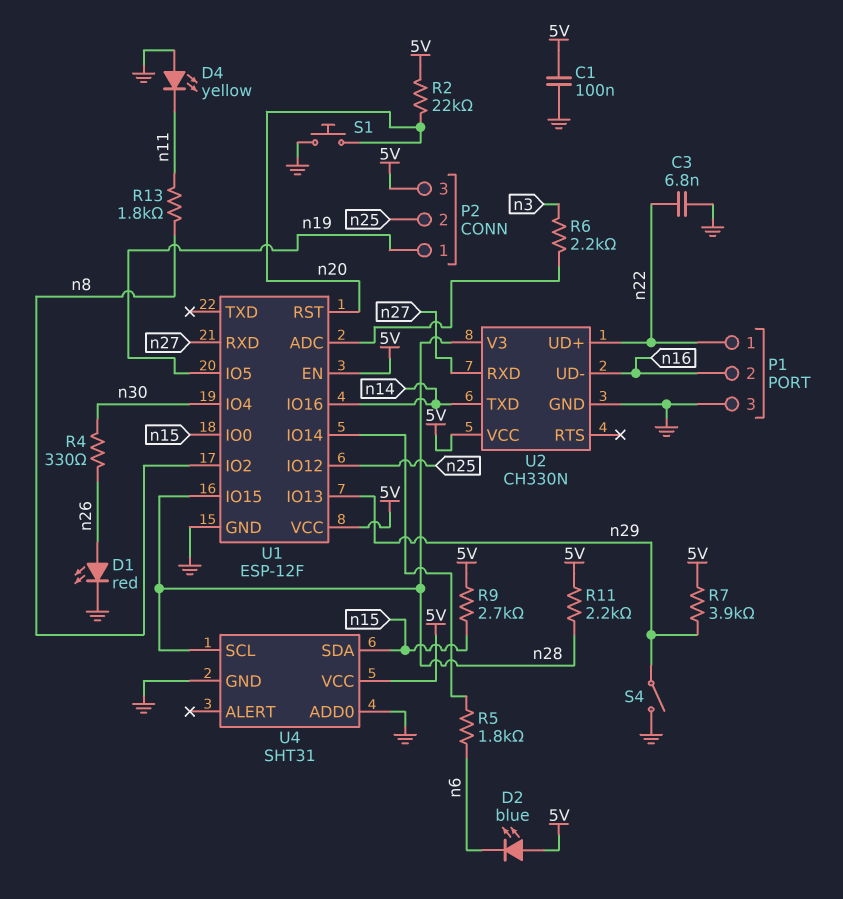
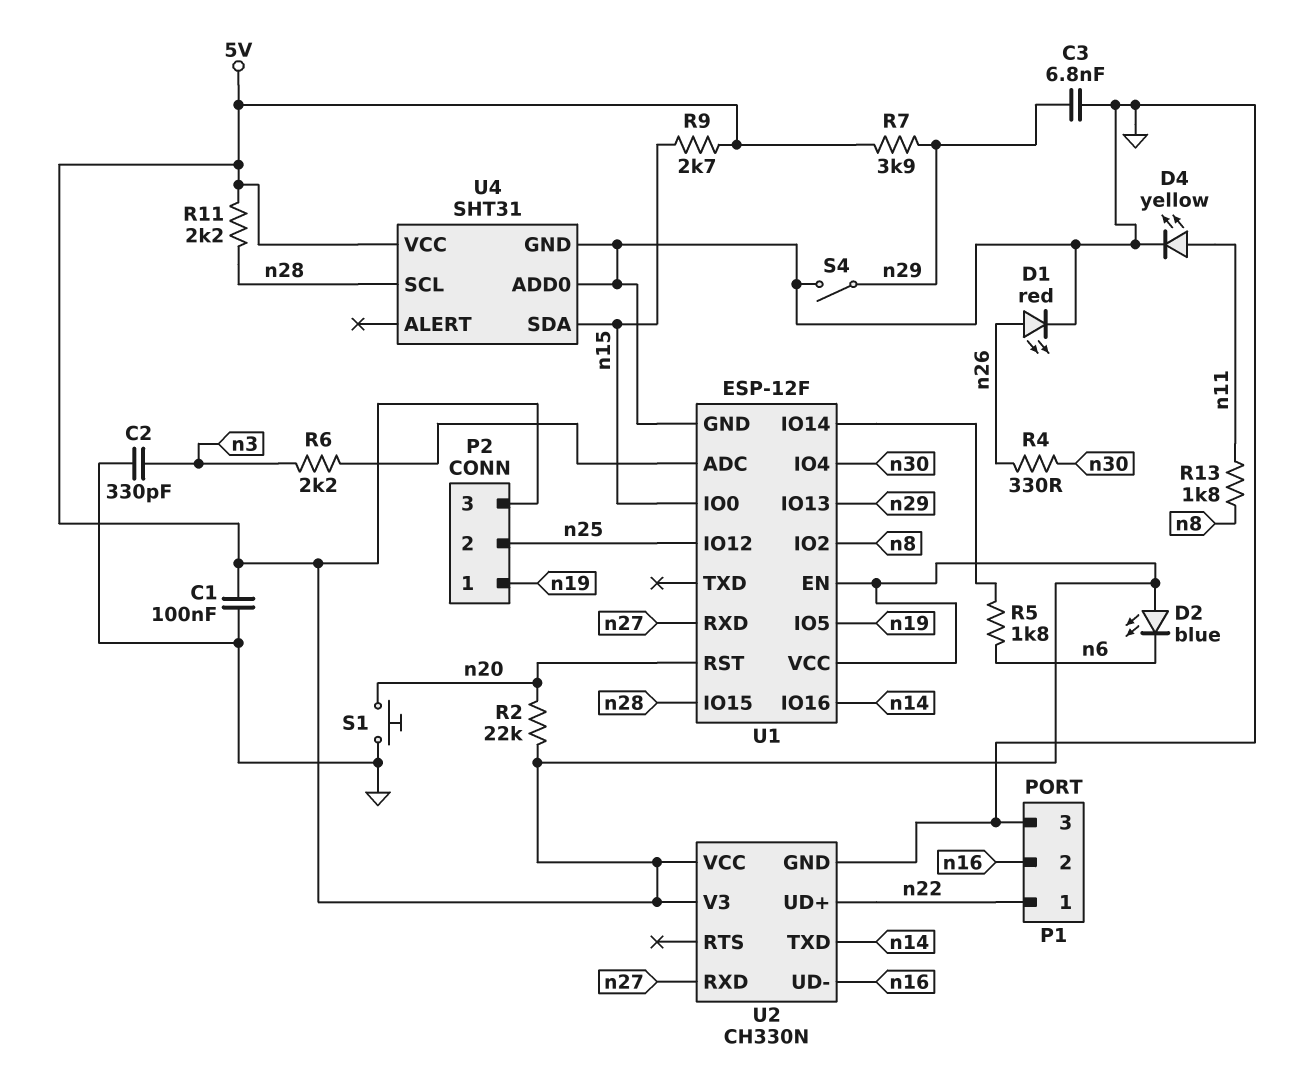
C2: none -> 330pF (GND, n3)
C3: 6.8nF (GND, n22) -> 6.8nF (GND, n29)
D4: LED yellow (A GND, K n11) -> LED yellow (A n11, K GND)
U2 pin V3: n28 -> 5V

